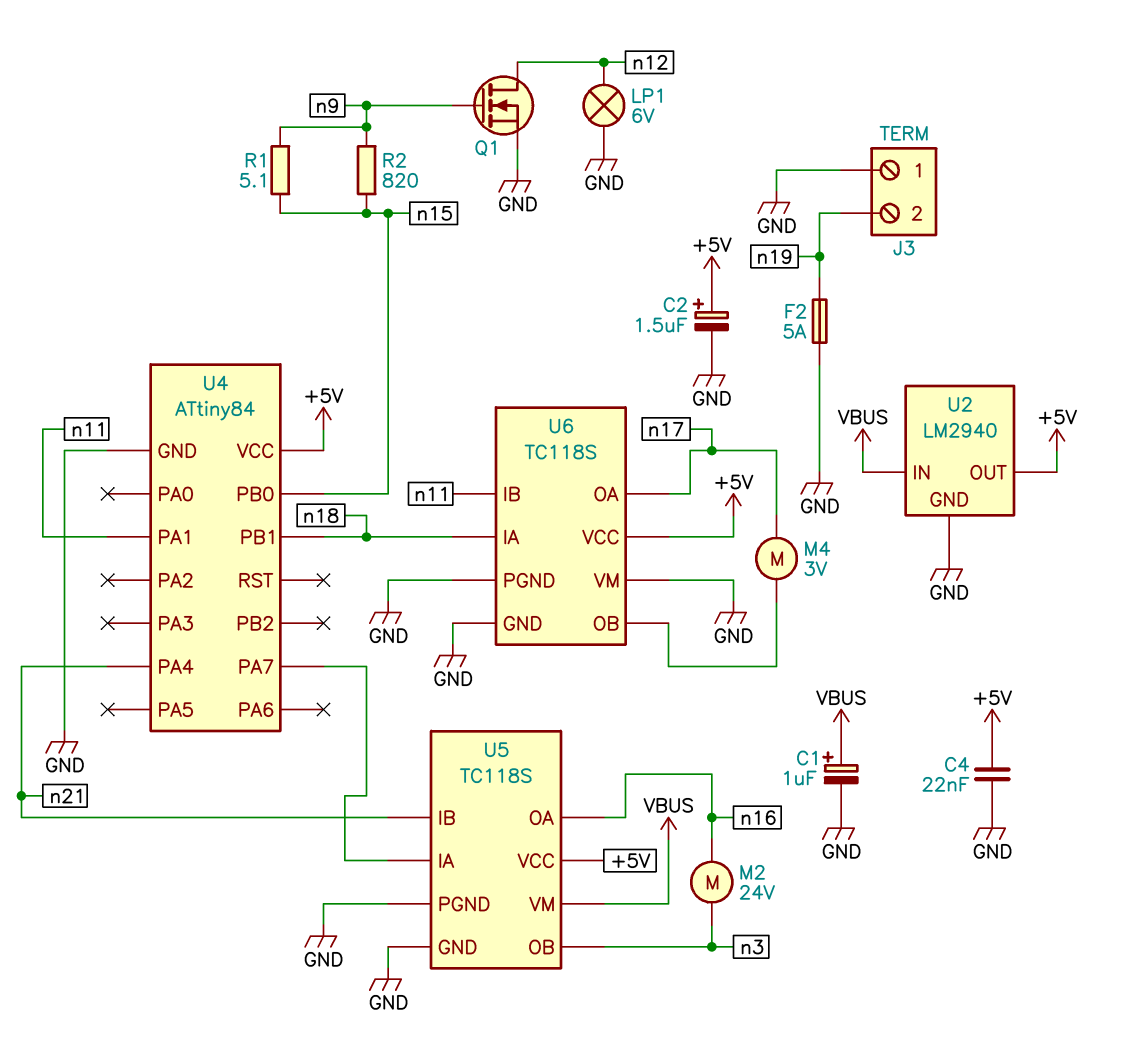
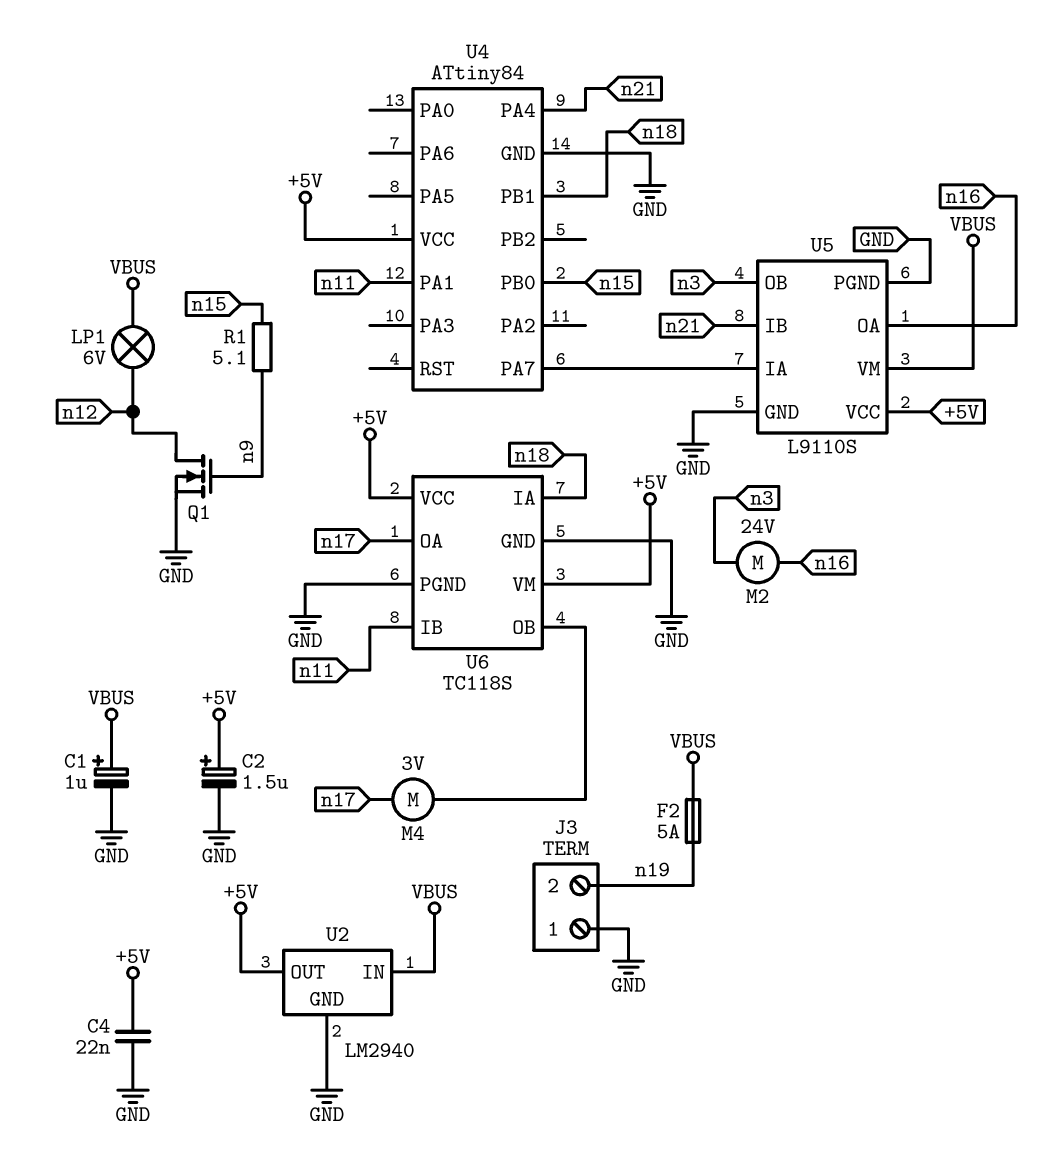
F2: 5A (GND, n19) -> 5A (VBUS, n19)
LP1: lamp 6V (GND, n12) -> lamp 6V (VBUS, n12)
R2: 820 (n9, n15) -> none
U5: TC118S -> L9110S
U6 pin VM: GND -> +5V

